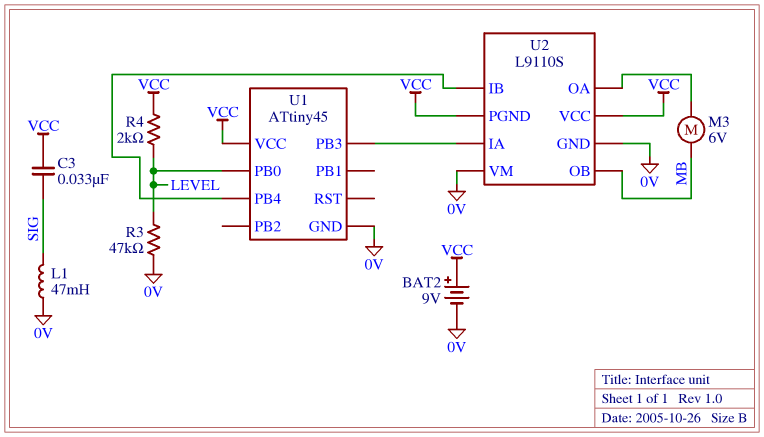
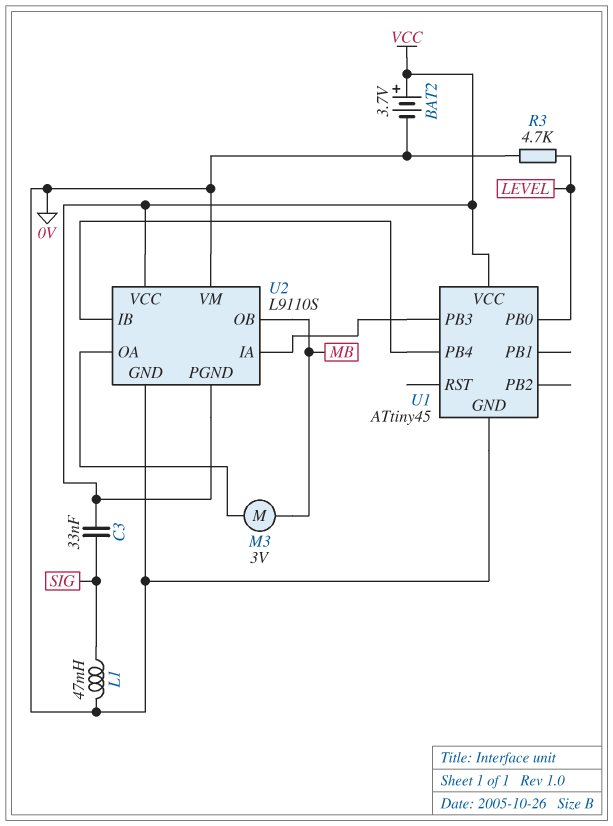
BAT2: 9V (plus VCC, minus 0V) -> 3.7V (plus VCC, minus 0V)
M3: motor 6V (MB, U2/OA) -> motor 3V (MB, U2/OA)
R3: 47k (0V, LEVEL) -> 4.7k (0V, LEVEL)
R4: 2k (LEVEL, VCC) -> none

